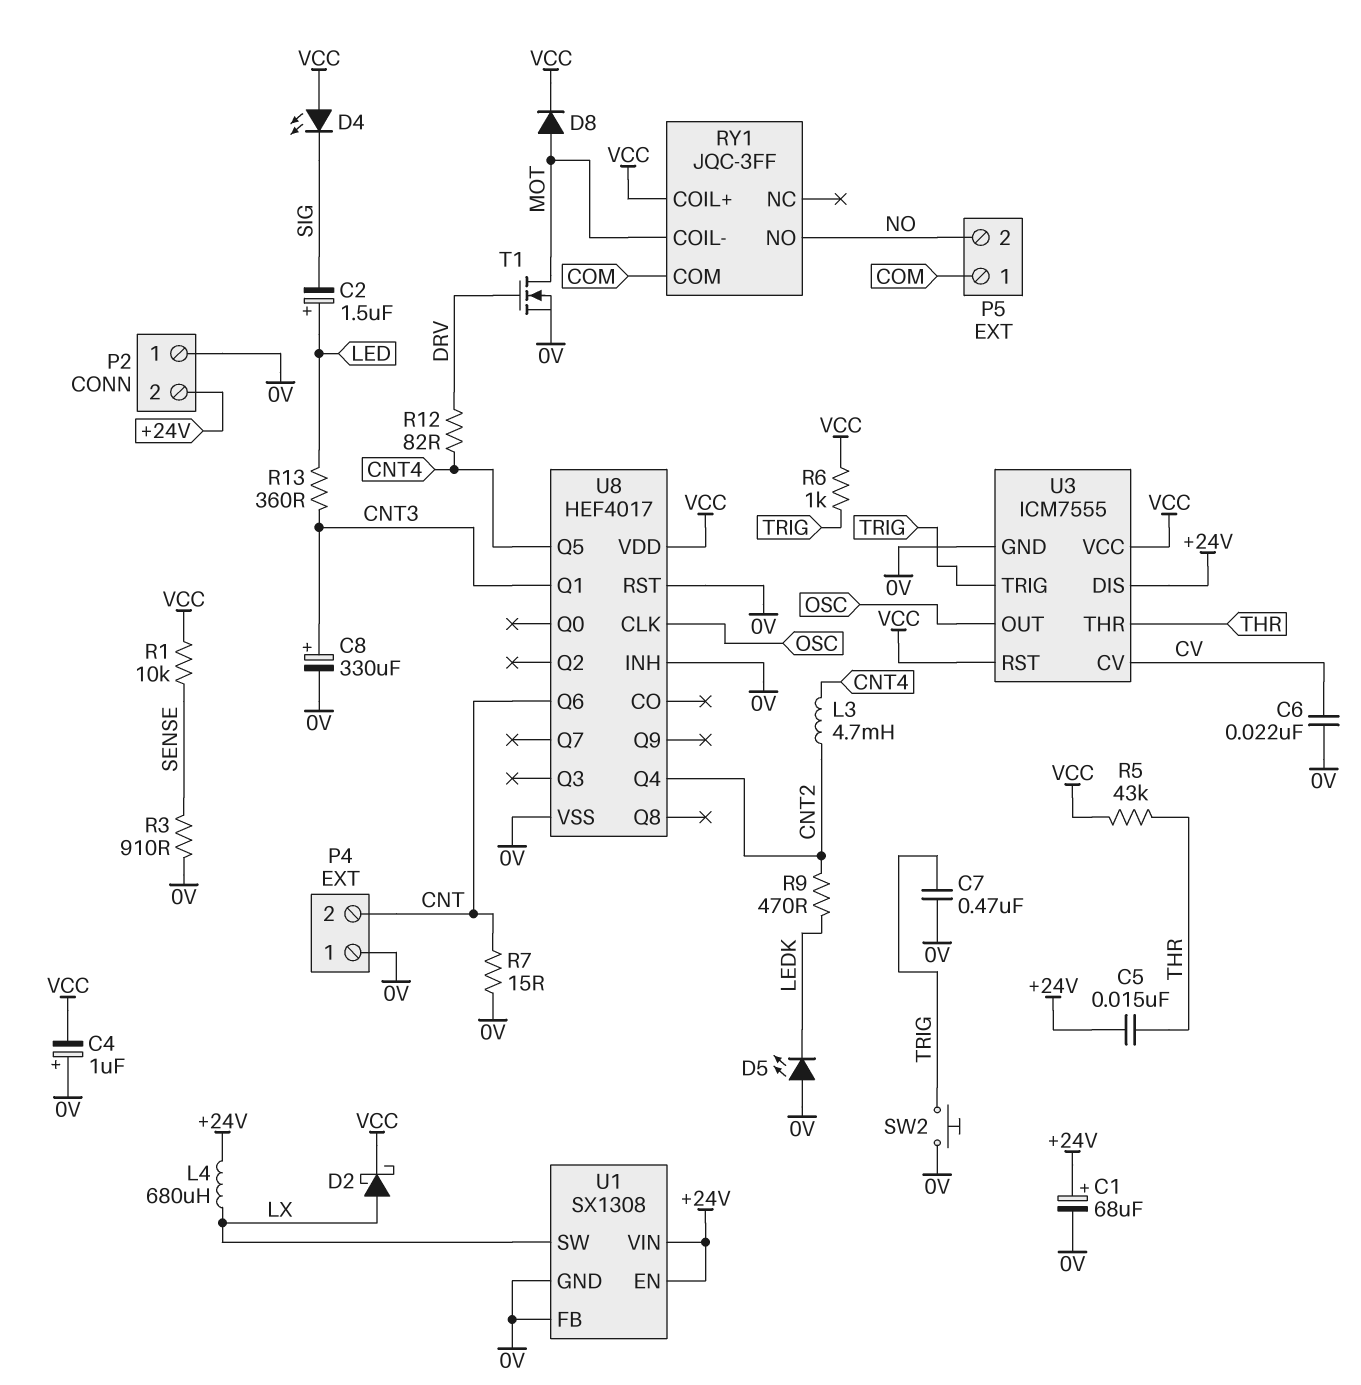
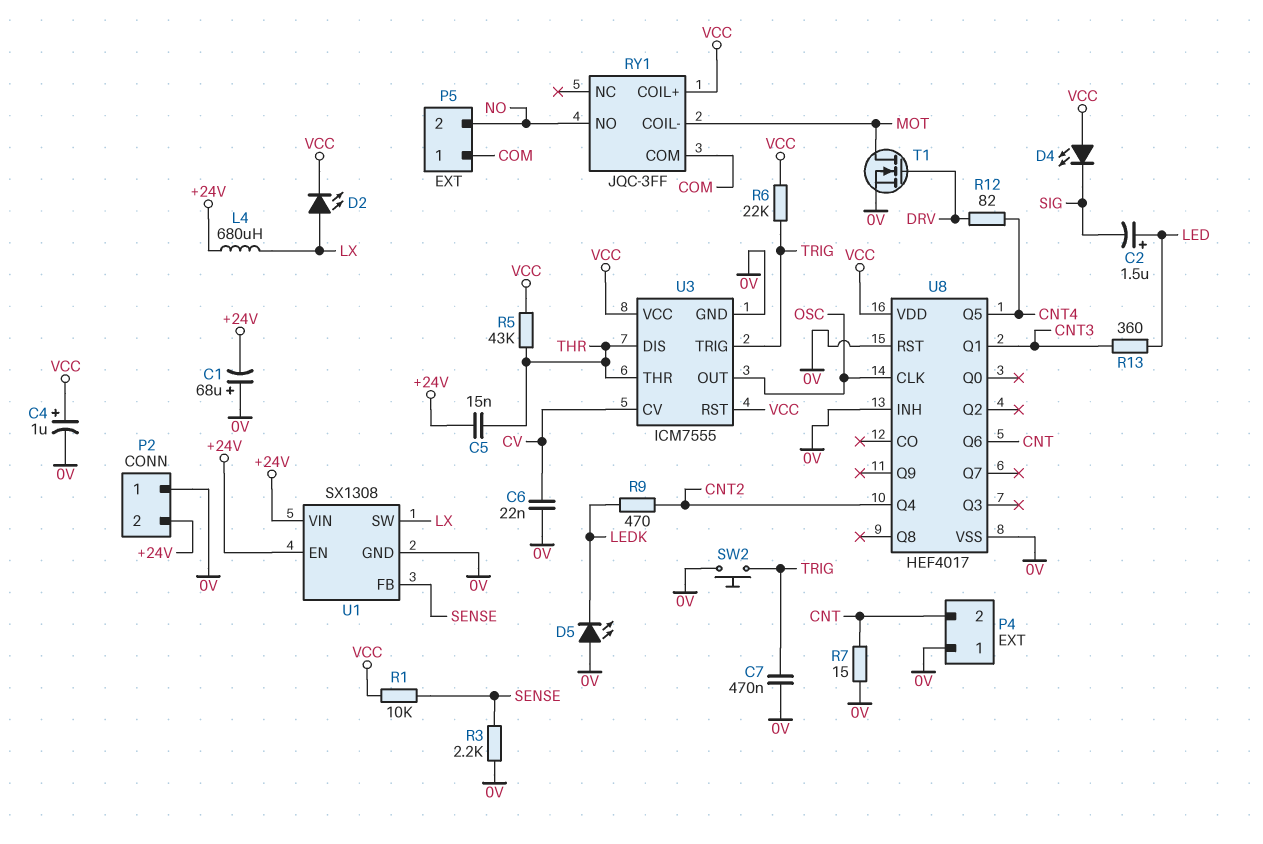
C1: 68uF (plus +24V, minus 0V) -> 68uF (plus 0V, minus +24V)
C4: 1uF (plus 0V, minus VCC) -> 1uF (plus VCC, minus 0V)
C8: 330uF (plus CNT3, minus 0V) -> none
D2: schottky (A LX, K VCC) -> LED (A LX, K VCC)
D8: diode (A MOT, K VCC) -> none
L3: 4.7mH (CNT2, CNT4) -> none
R3: 910 (0V, SENSE) -> 2.2k (0V, SENSE)
R6: 1k (TRIG, VCC) -> 22k (TRIG, VCC)
U1 pin FB: 0V -> SENSE
U3 pin DIS: +24V -> THR

